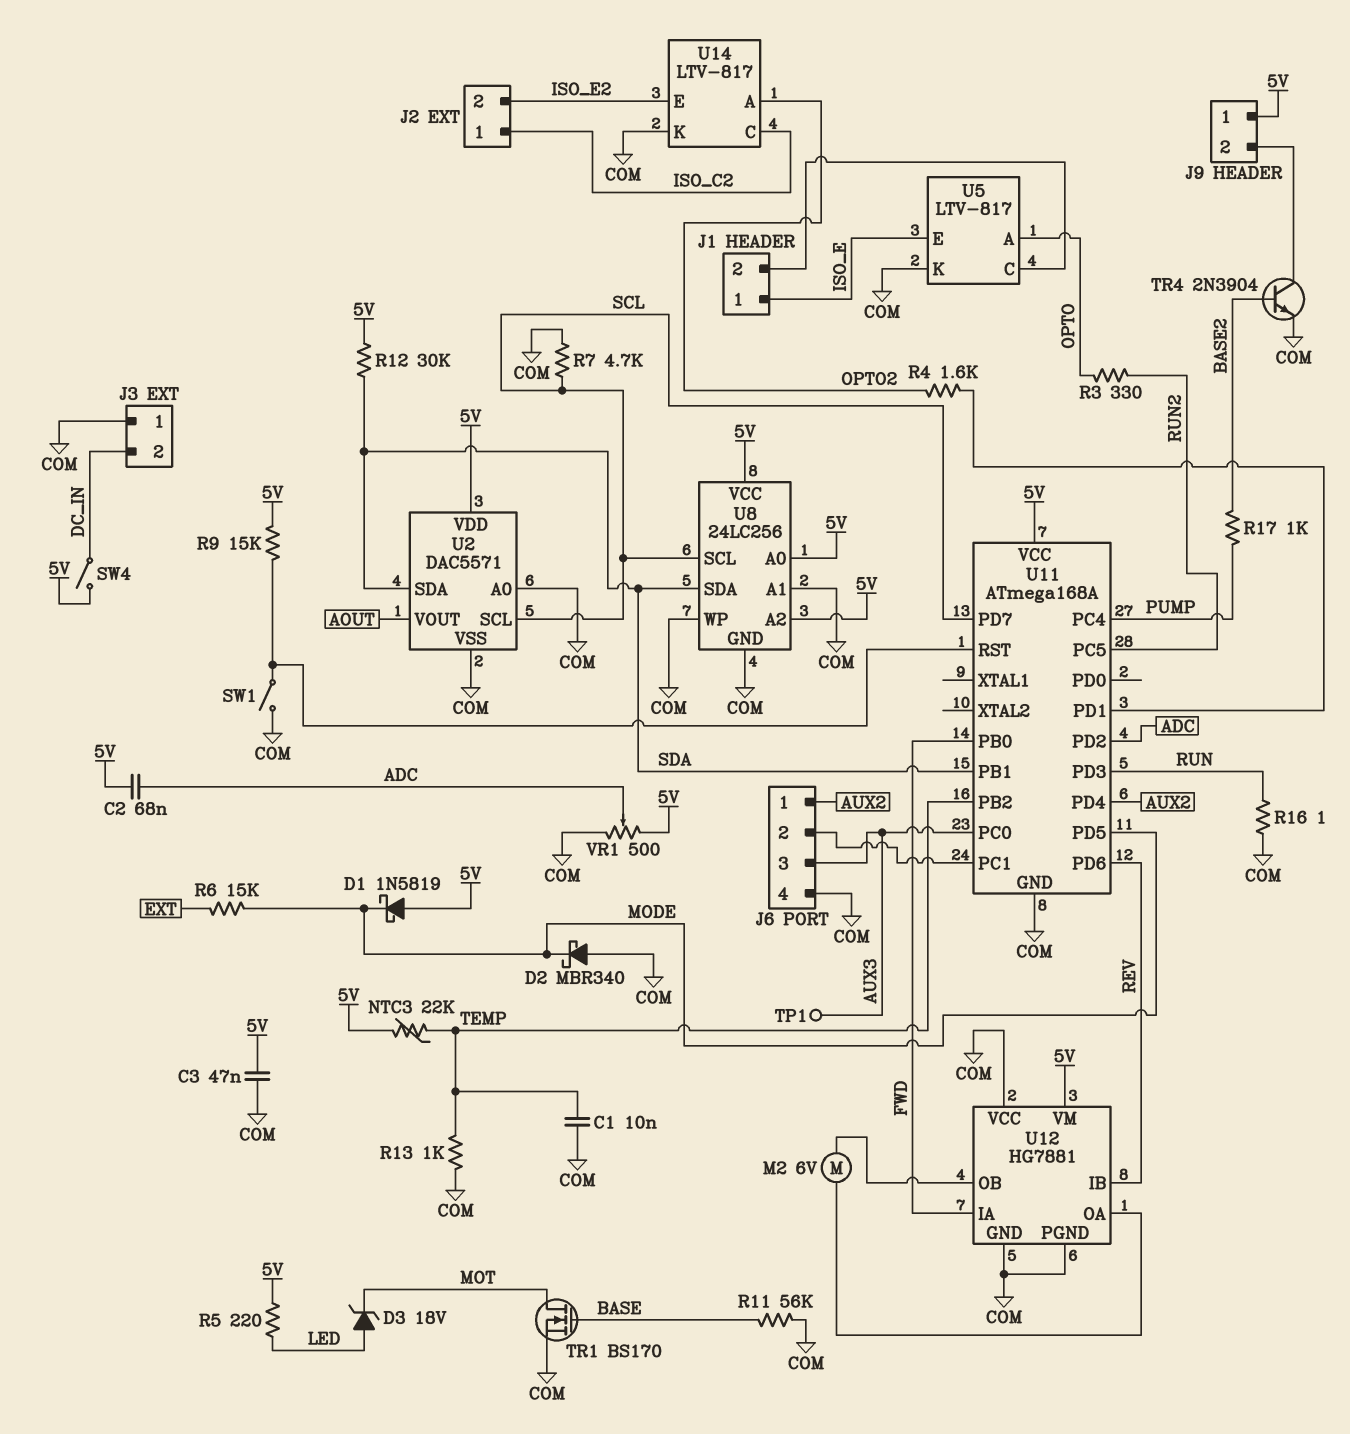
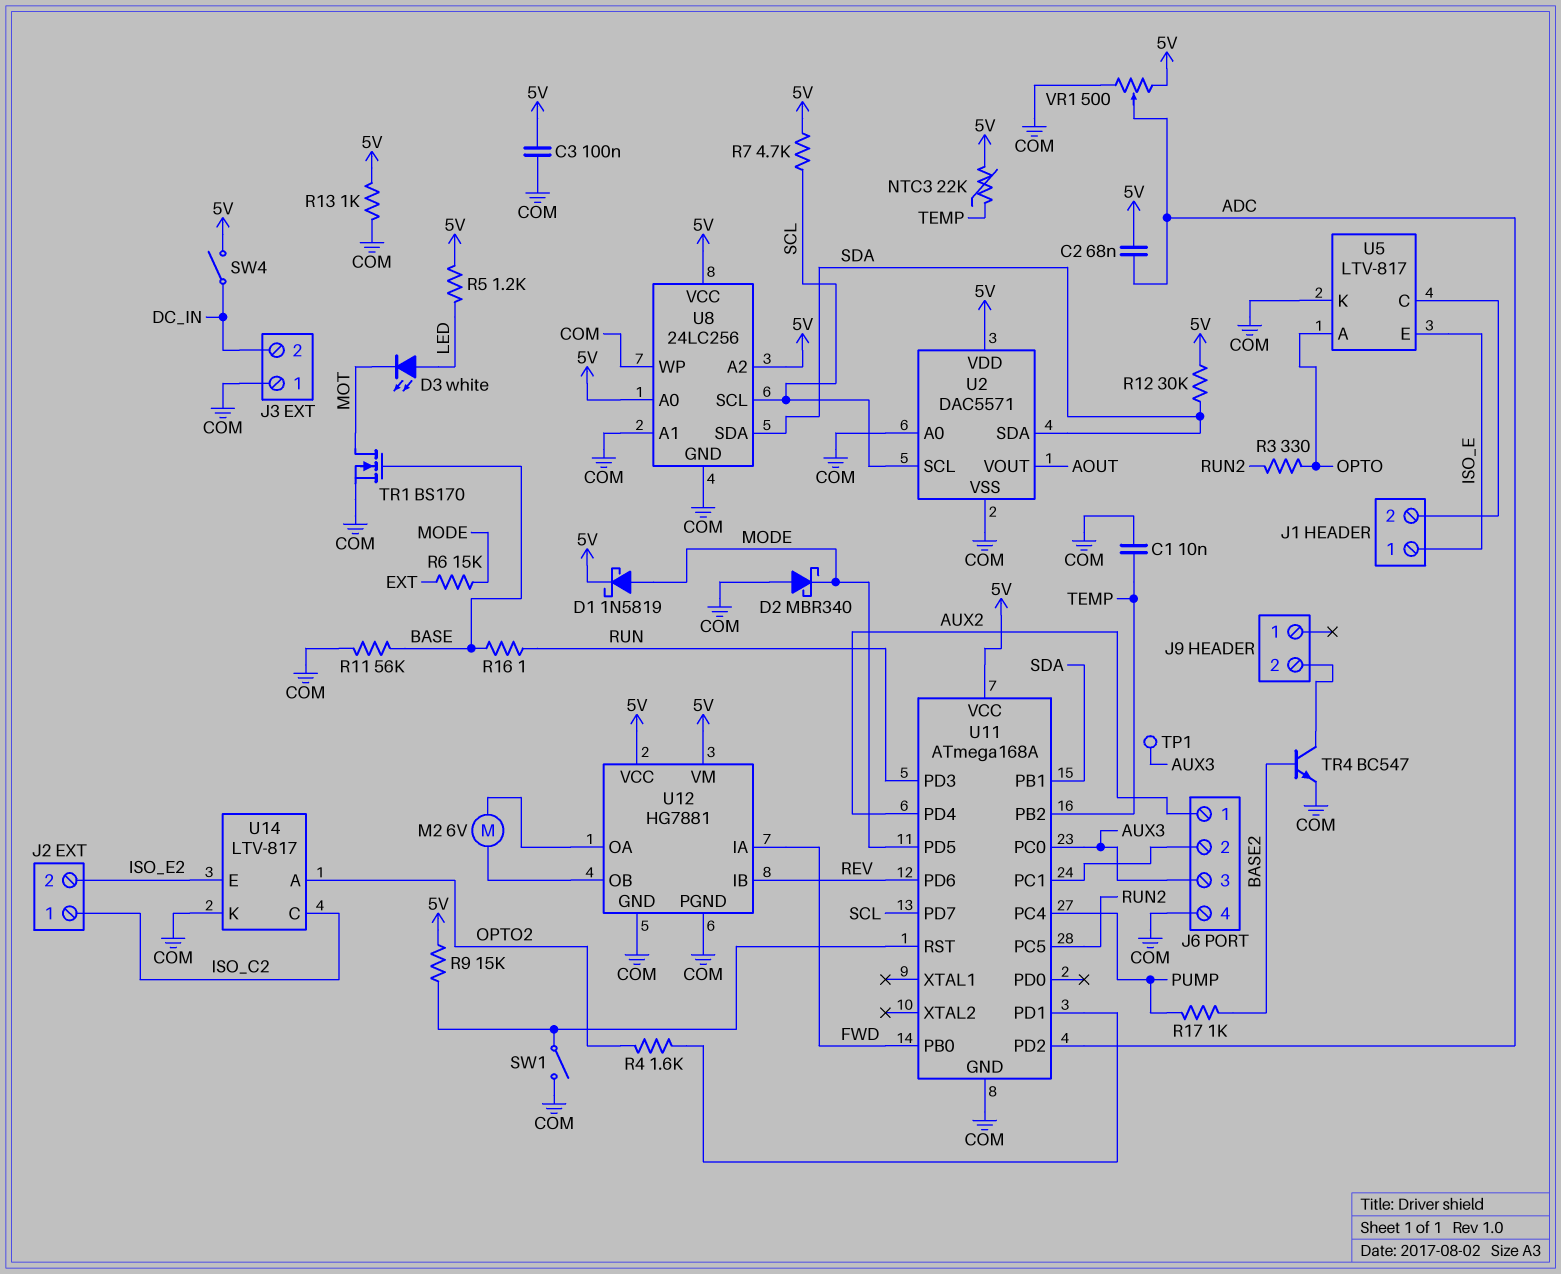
C3: 47nF (5V, COM) -> 100nF (5V, COM)
D1: schottky 1N5819 (A 5V, K MODE) -> schottky 1N5819 (A MODE, K 5V)
D3: zener 18V (A LED, K MOT) -> LED white (A LED, K MOT)
J9 pin 1: 5V -> none
R5: 220 (5V, LED) -> 1.2k (5V, LED)
R7: 4.7k (COM, SCL) -> 4.7k (5V, SCL)
R13: 1k (COM, TEMP) -> 1k (5V, COM)
R16: 1 (COM, RUN) -> 1 (BASE, RUN)
TR4: NPN 2N3904 (B BASE2, C J9/2, E COM) -> NPN BC547 (B BASE2, C J9/2, E COM)
U12 pin VCC: COM -> 5V

